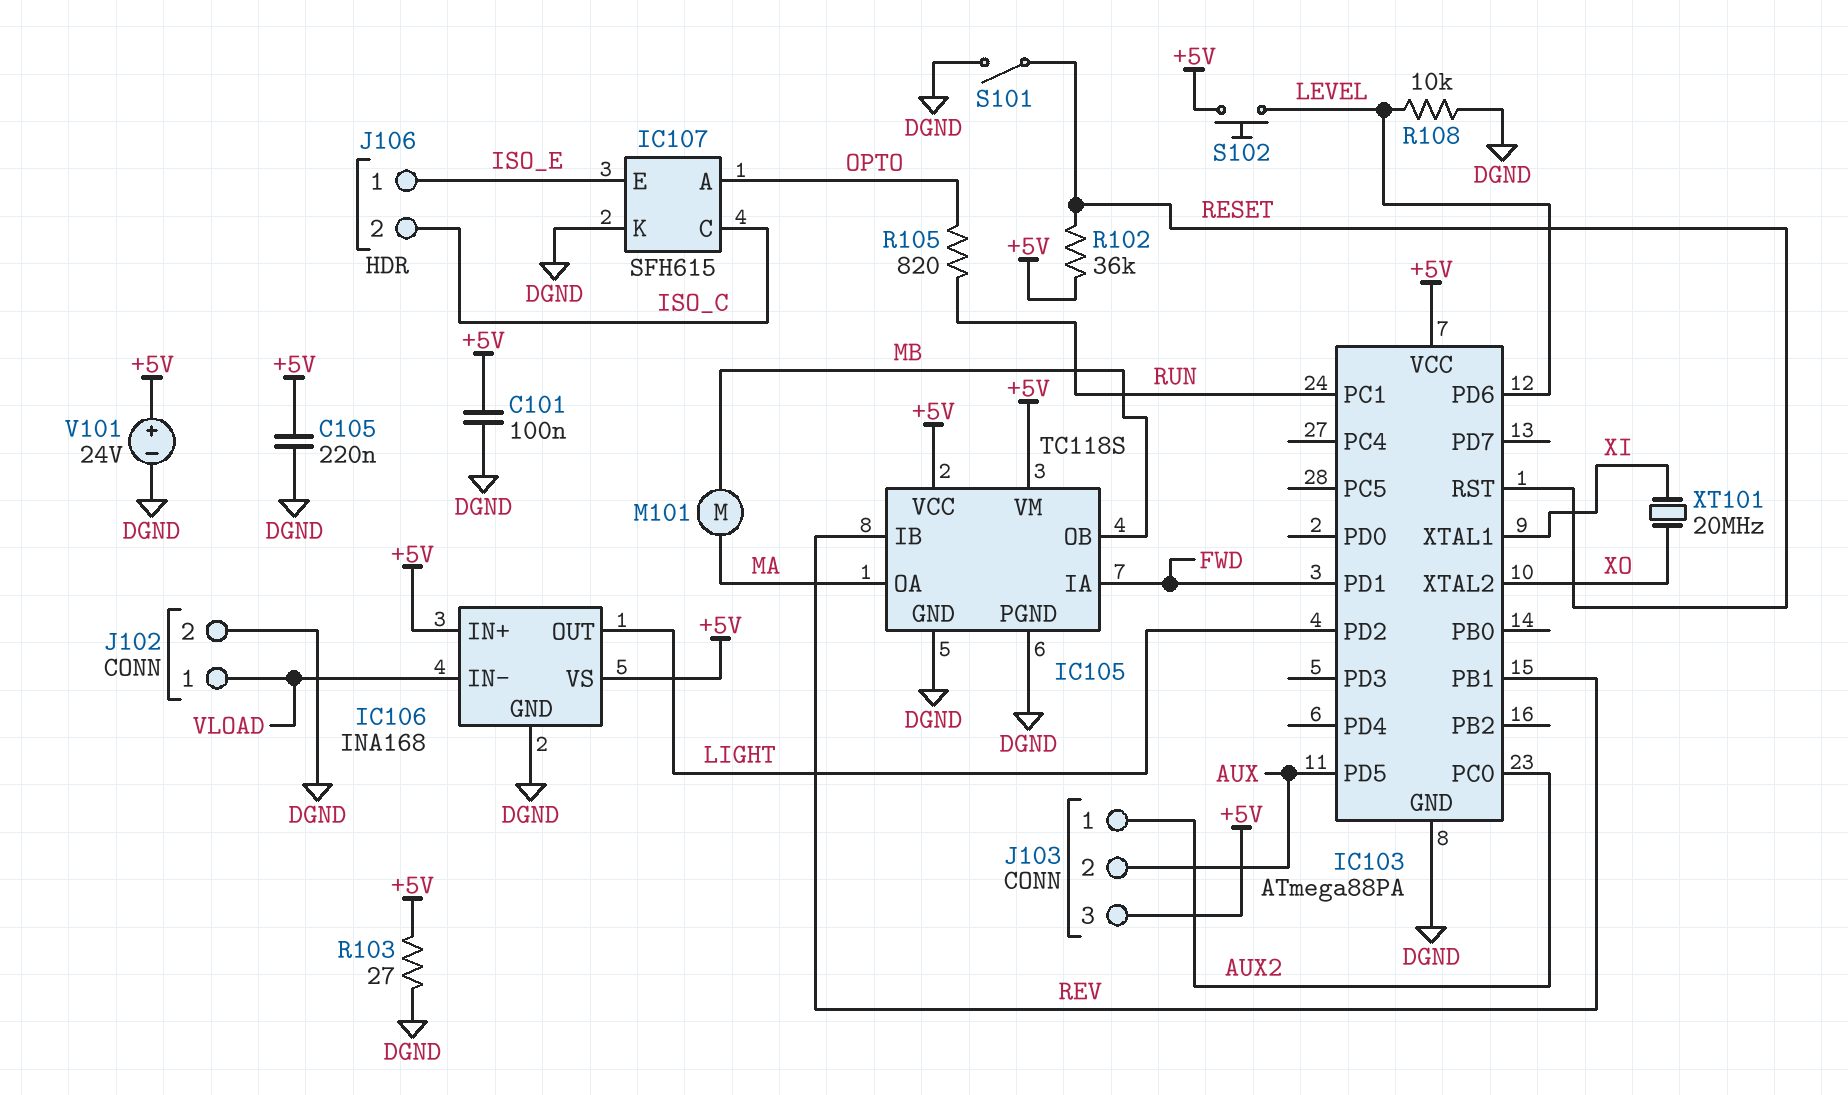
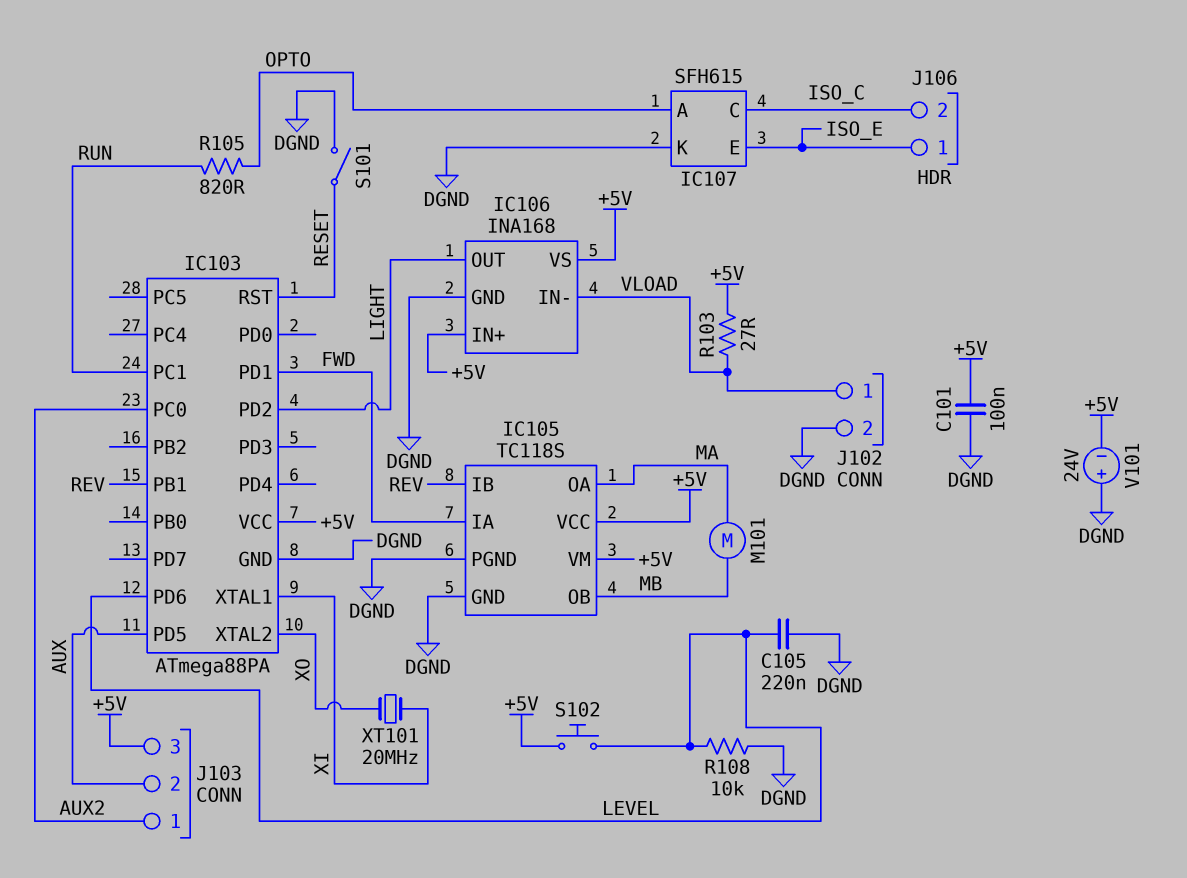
C105: 220nF (+5V, DGND) -> 220nF (DGND, LEVEL)
R102: 36k (+5V, RESET) -> none
R103: 27 (+5V, DGND) -> 27 (+5V, VLOAD)
V101: 24V (plus +5V, minus DGND) -> 24V (plus DGND, minus +5V)

